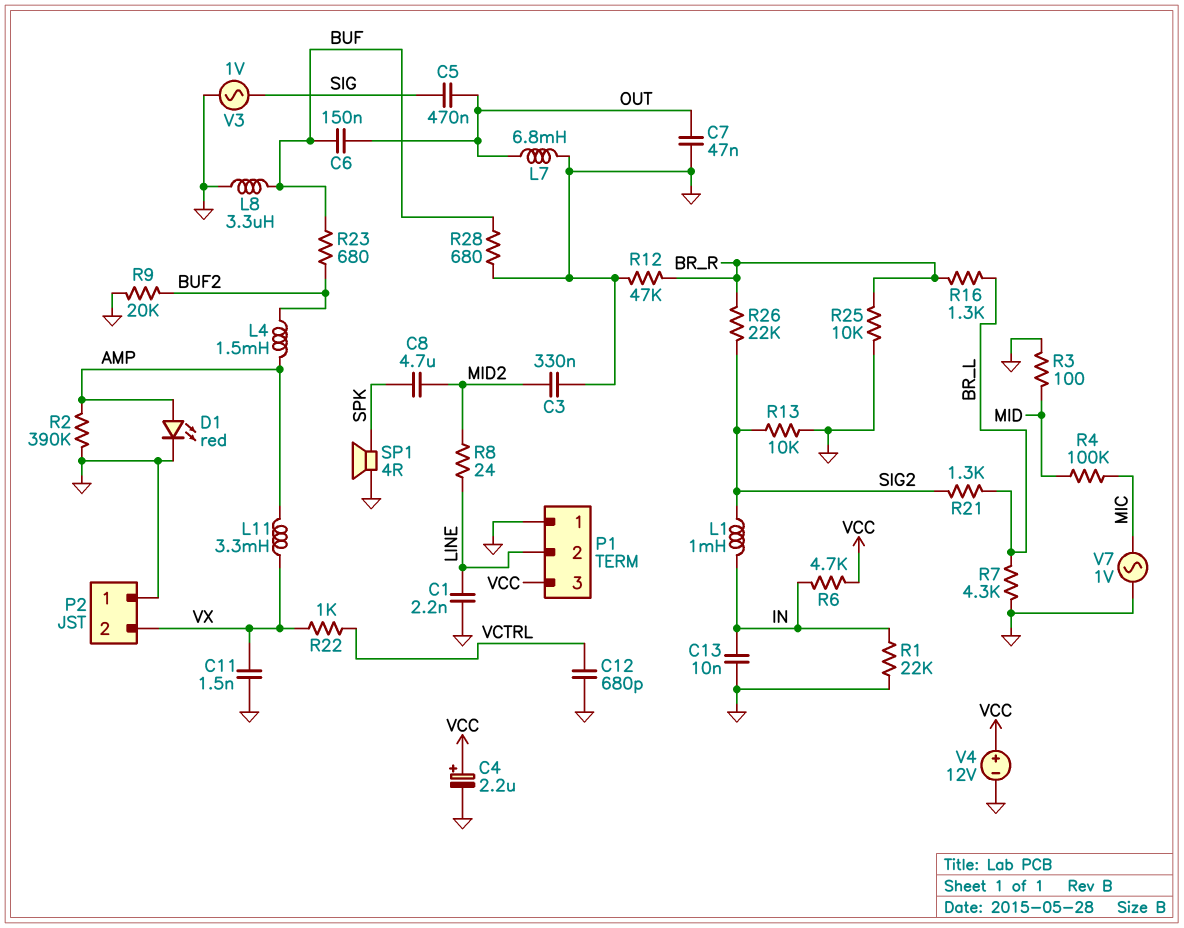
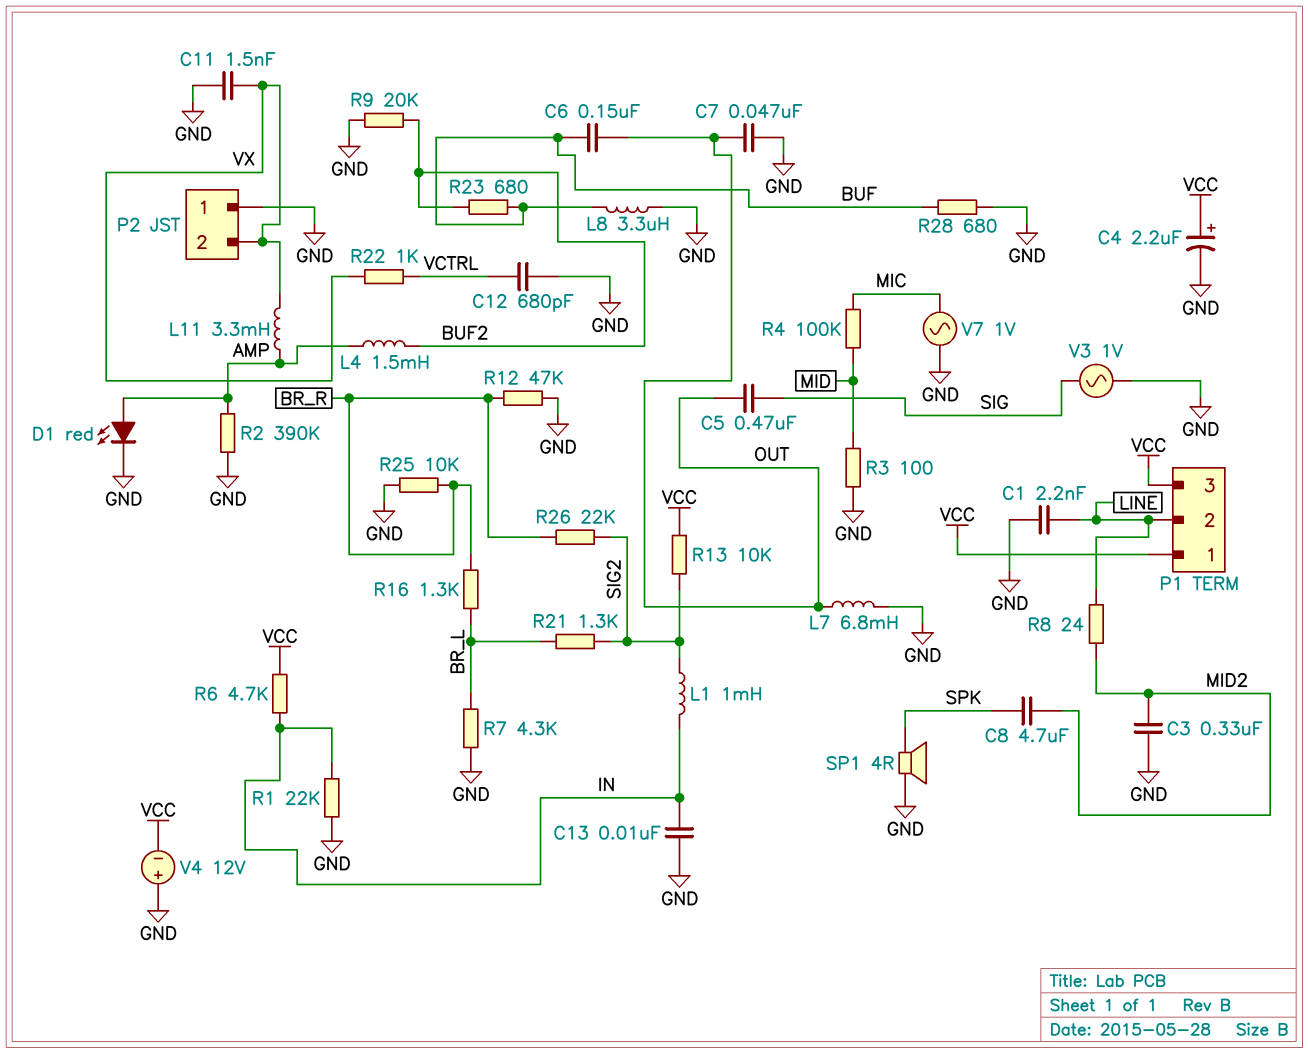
P1 pin 1: GND -> VCC
R13: 10k (GND, SIG2) -> 10k (SIG2, VCC)
V4: 12V (plus VCC, minus GND) -> 12V (plus GND, minus VCC)

